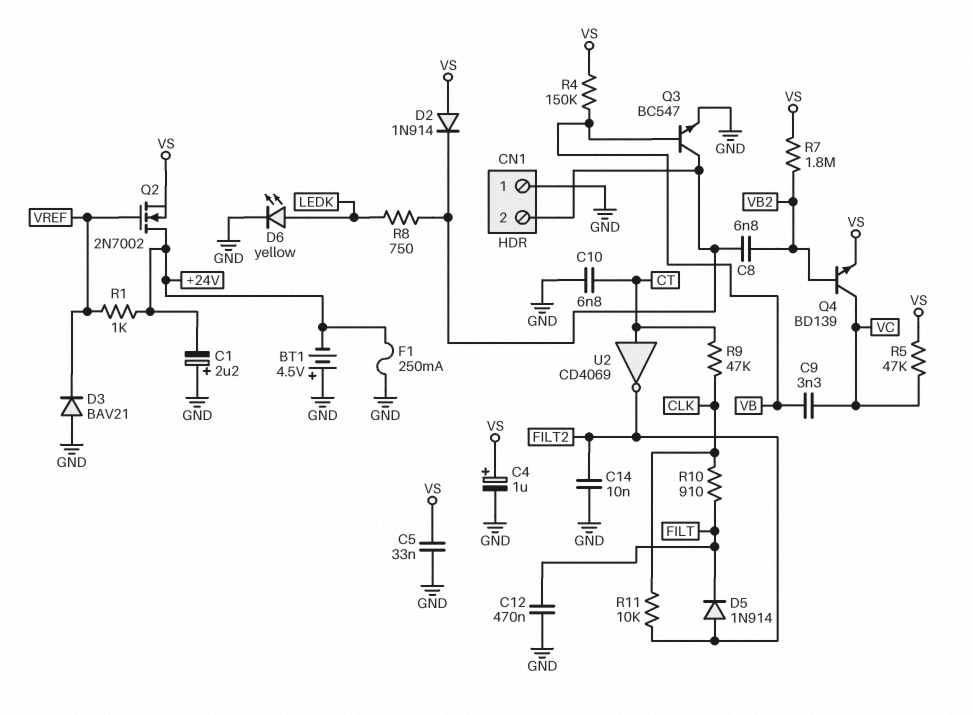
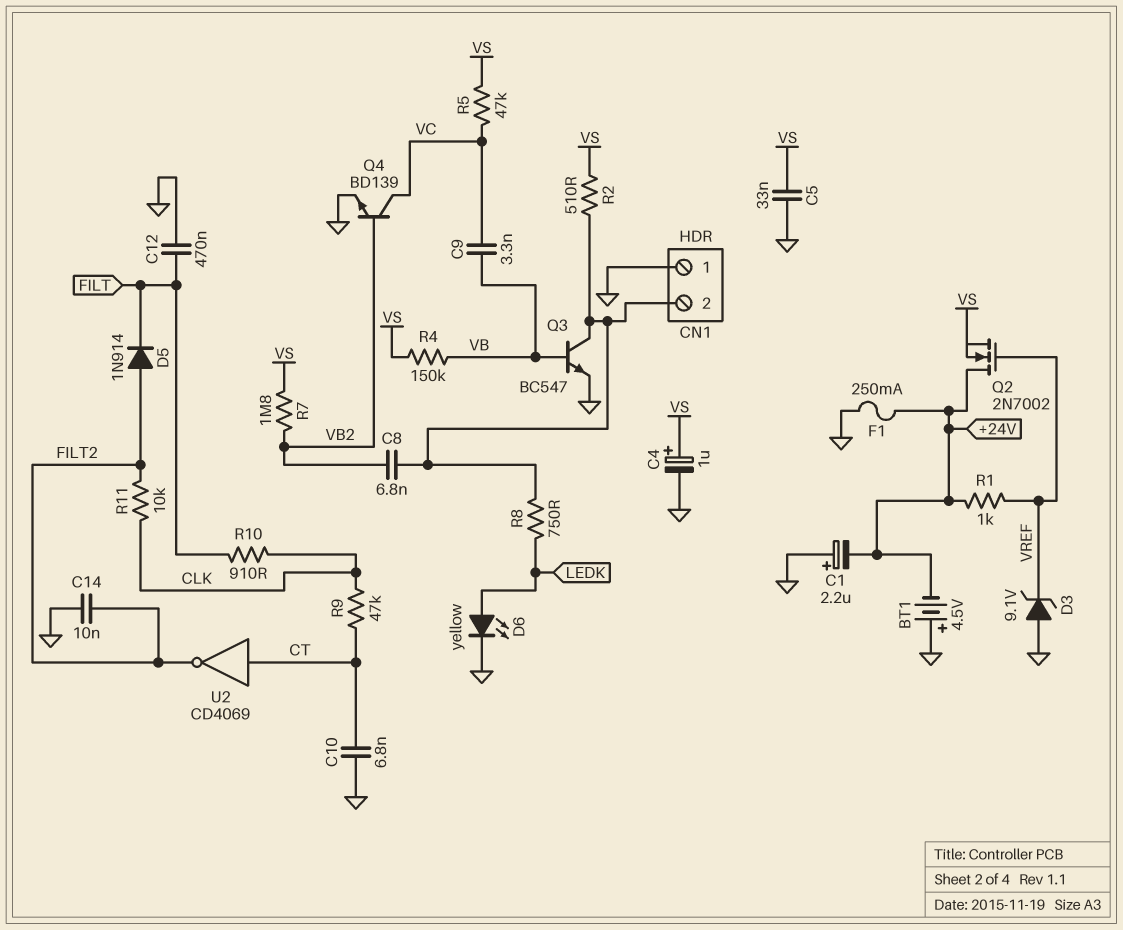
D2: diode 1N914 (A VS, K CN1/2) -> none
D3: diode BAV21 (A GND, K VREF) -> zener 9.1V (A GND, K VREF)
Q4: NPN BD139 (B VB2, C VC, E VS) -> NPN BD139 (B VB2, C VC, E GND)
R2: none -> 510 (CN1/2, VS)

